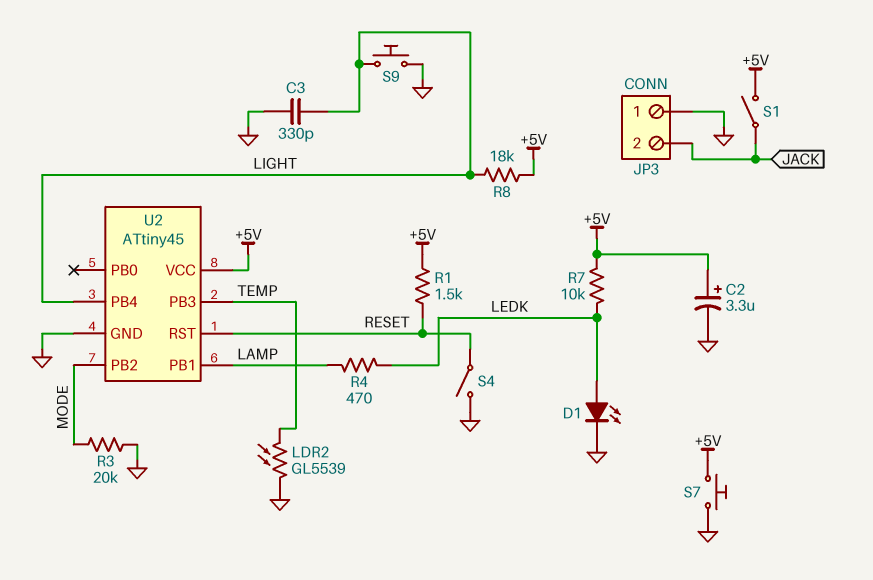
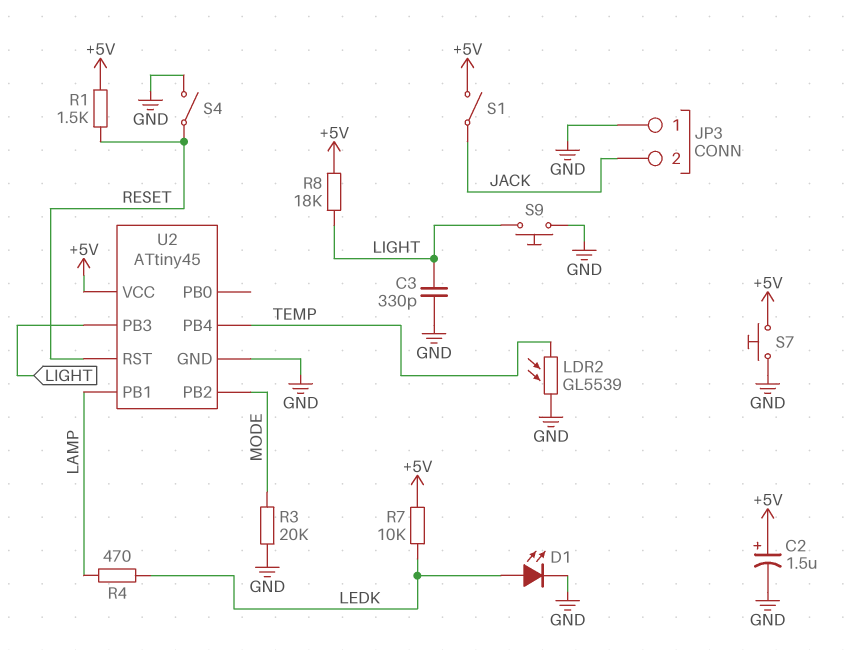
C2: 3.3uF (plus +5V, minus GND) -> 1.5uF (plus +5V, minus GND)
U2 pin PB3: TEMP -> LIGHT
U2 pin PB4: LIGHT -> TEMP

